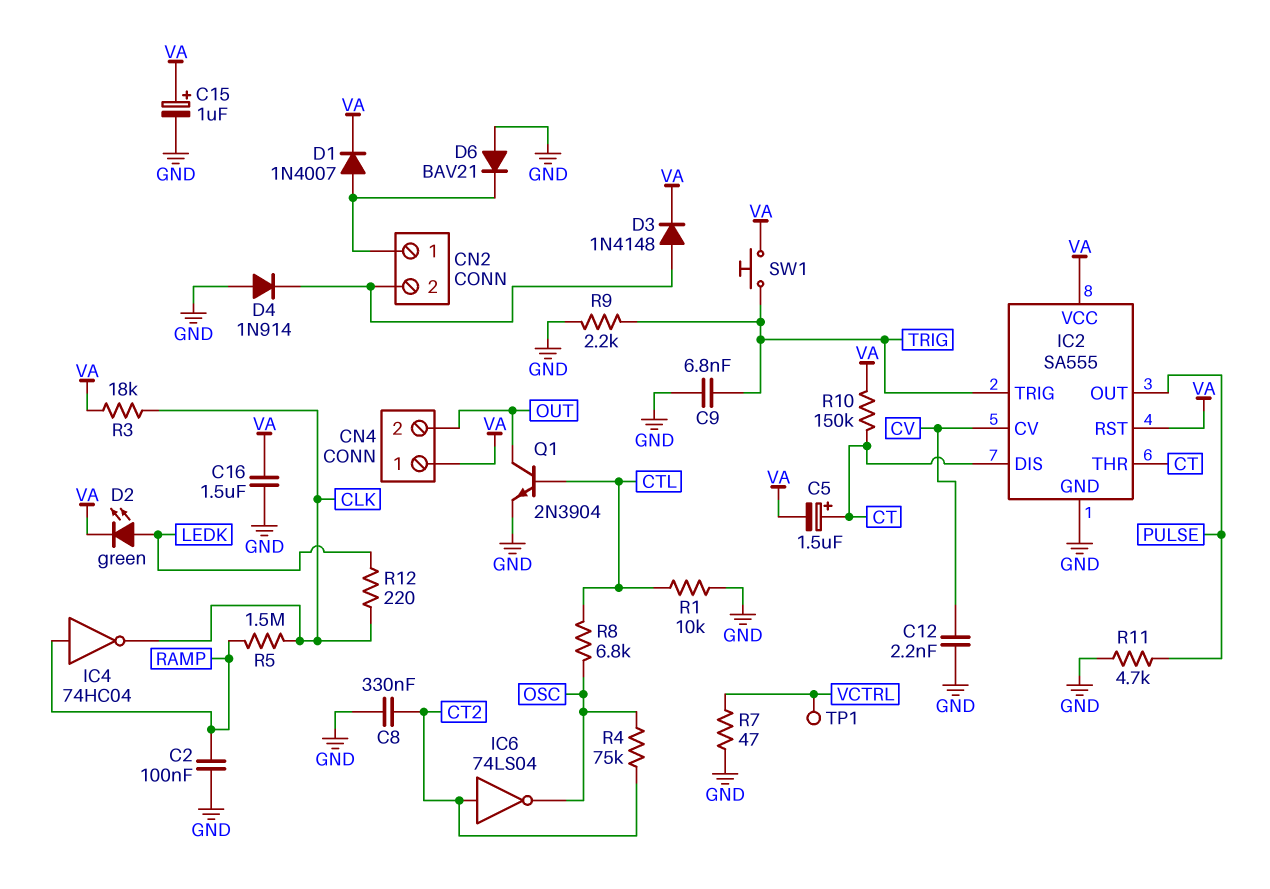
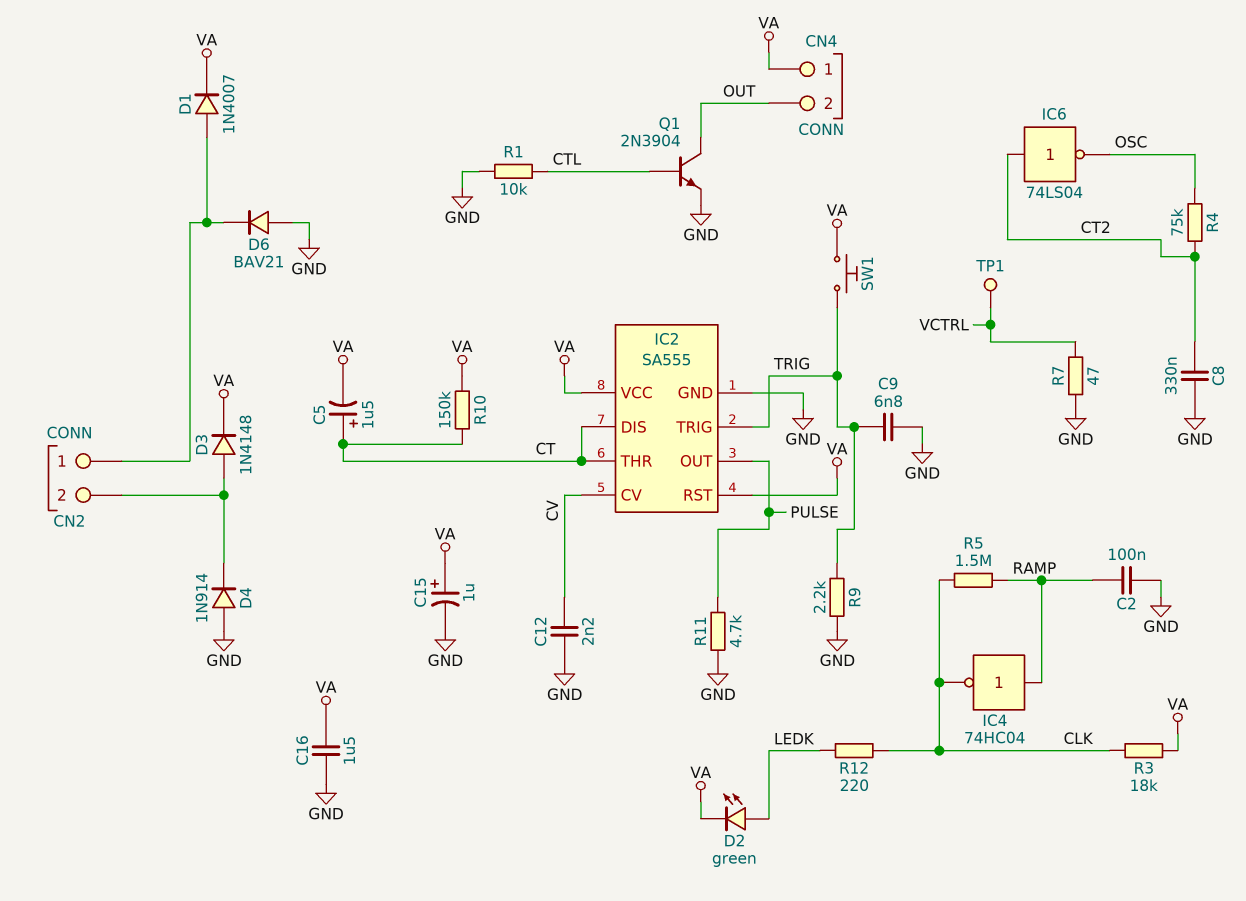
R8: 6.8k (CTL, OSC) -> none

